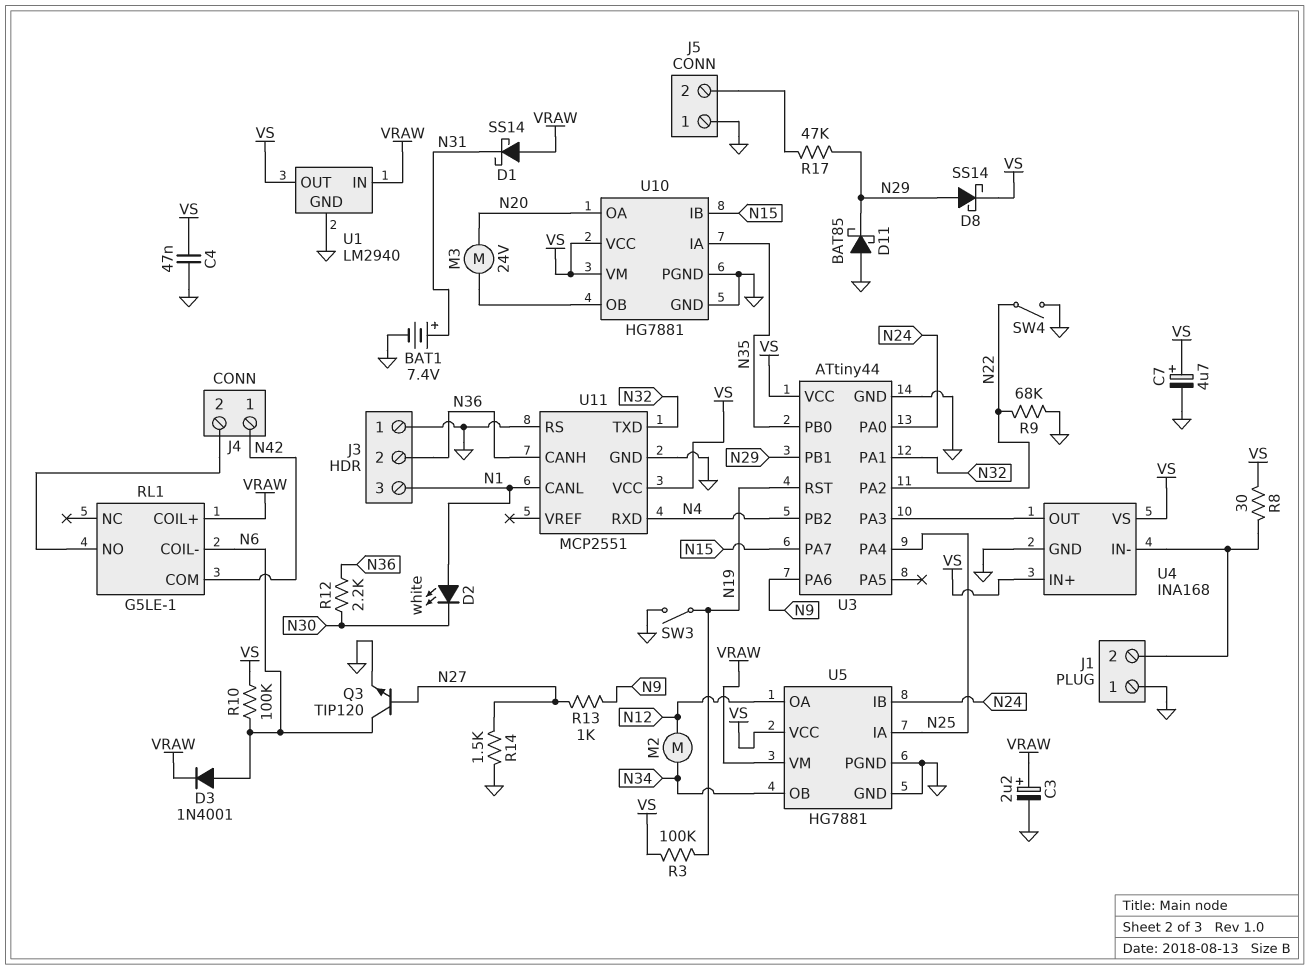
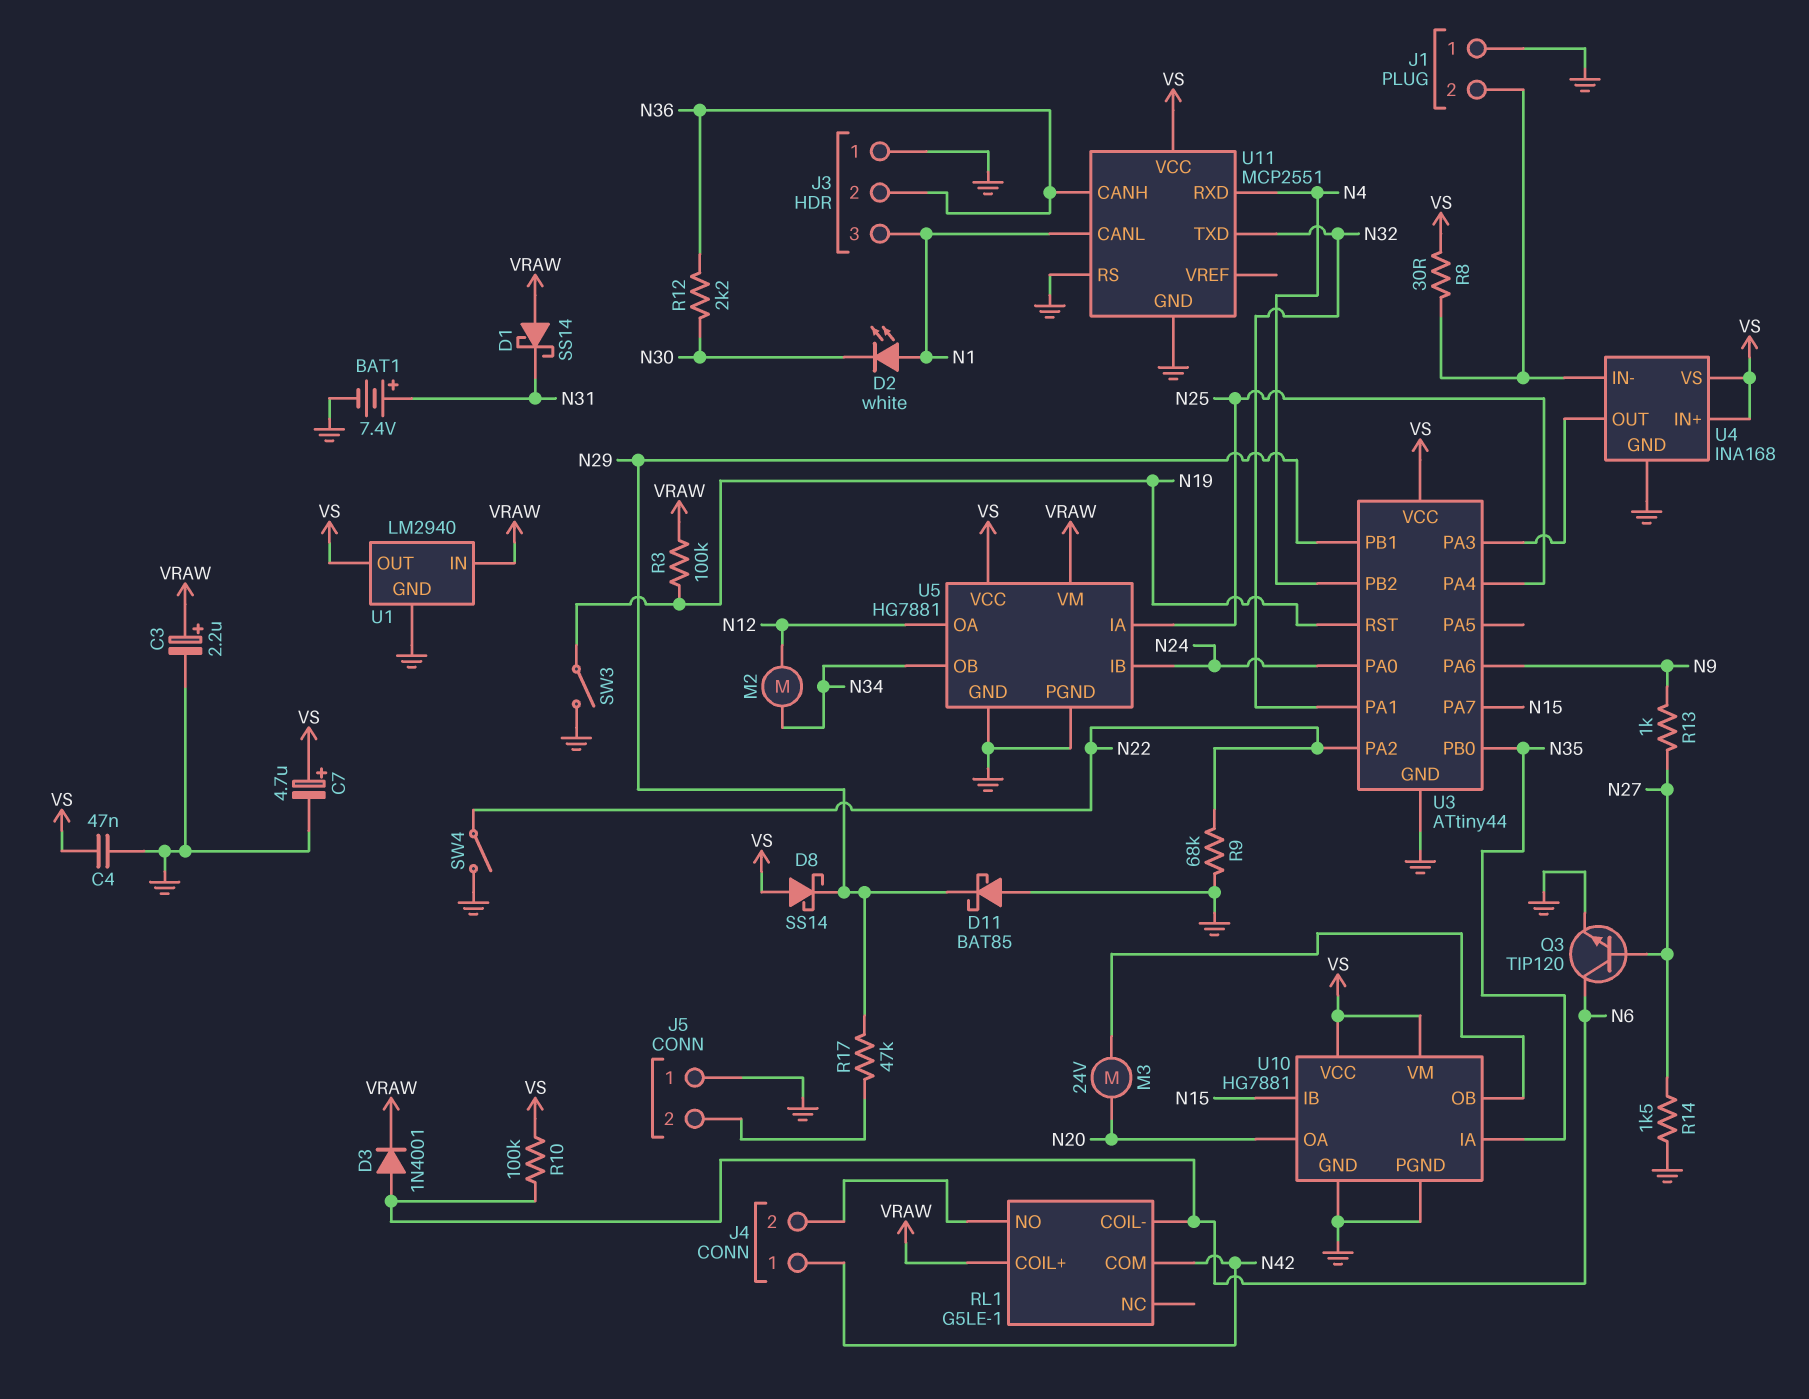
D8: schottky SS14 (A N29, K VS) -> schottky SS14 (A VS, K N29)
R3: 100k (N19, VS) -> 100k (N19, VRAW)

